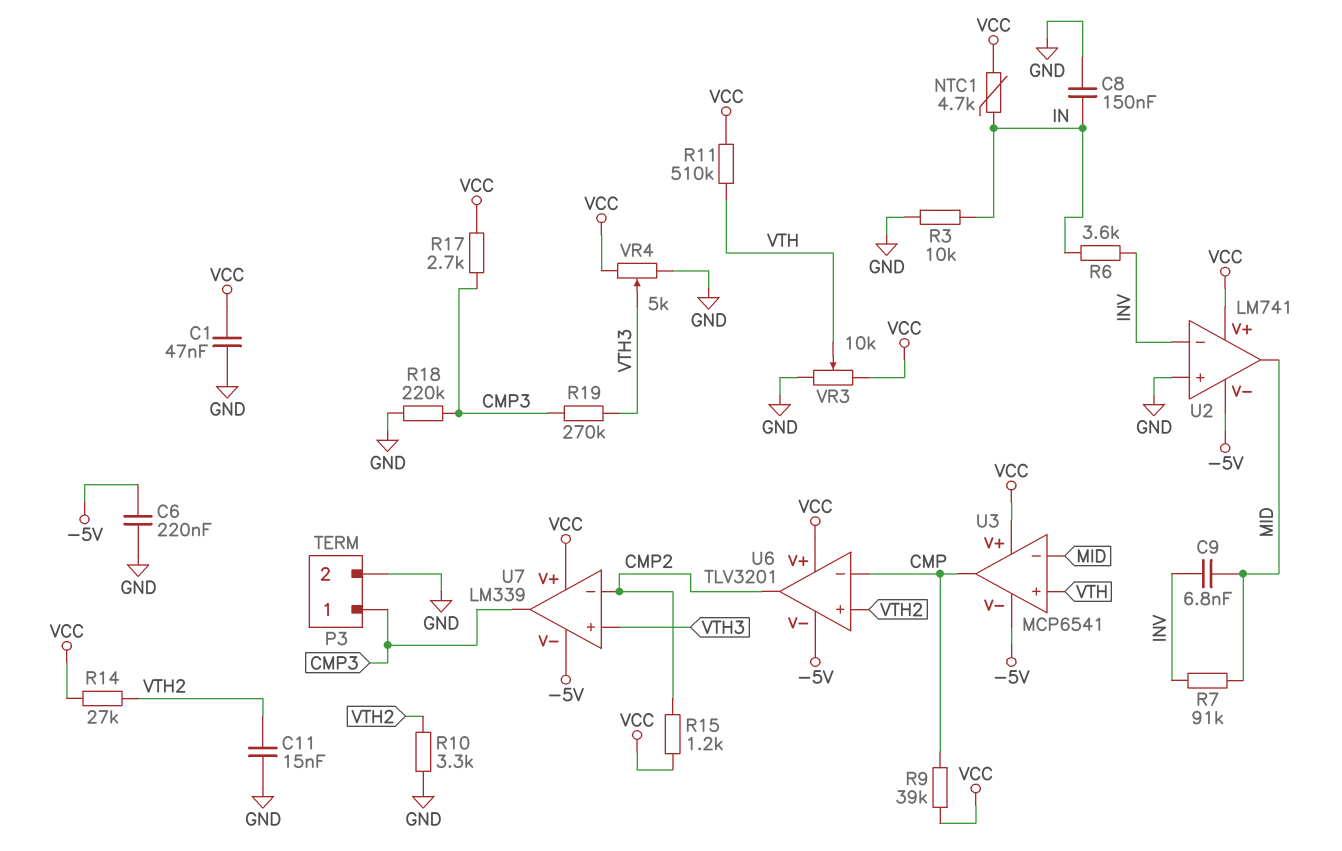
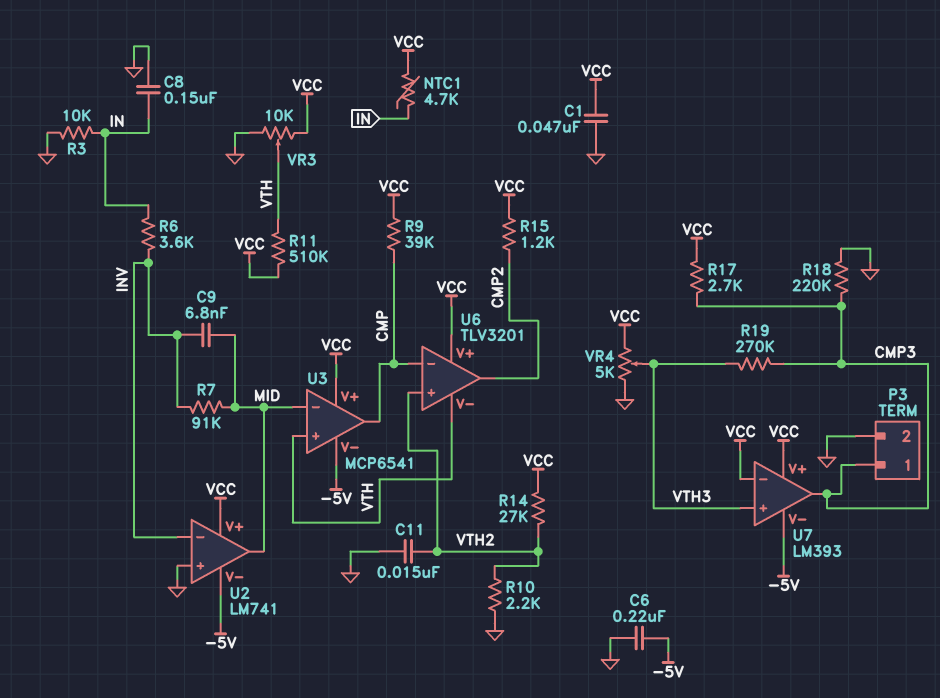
R10: 3.3k (GND, VTH2) -> 2.2k (GND, VTH2)
U6 pin V-: -5V -> VTH
U7: LM339 -> LM393
U7 pin in-: CMP2 -> VCC

